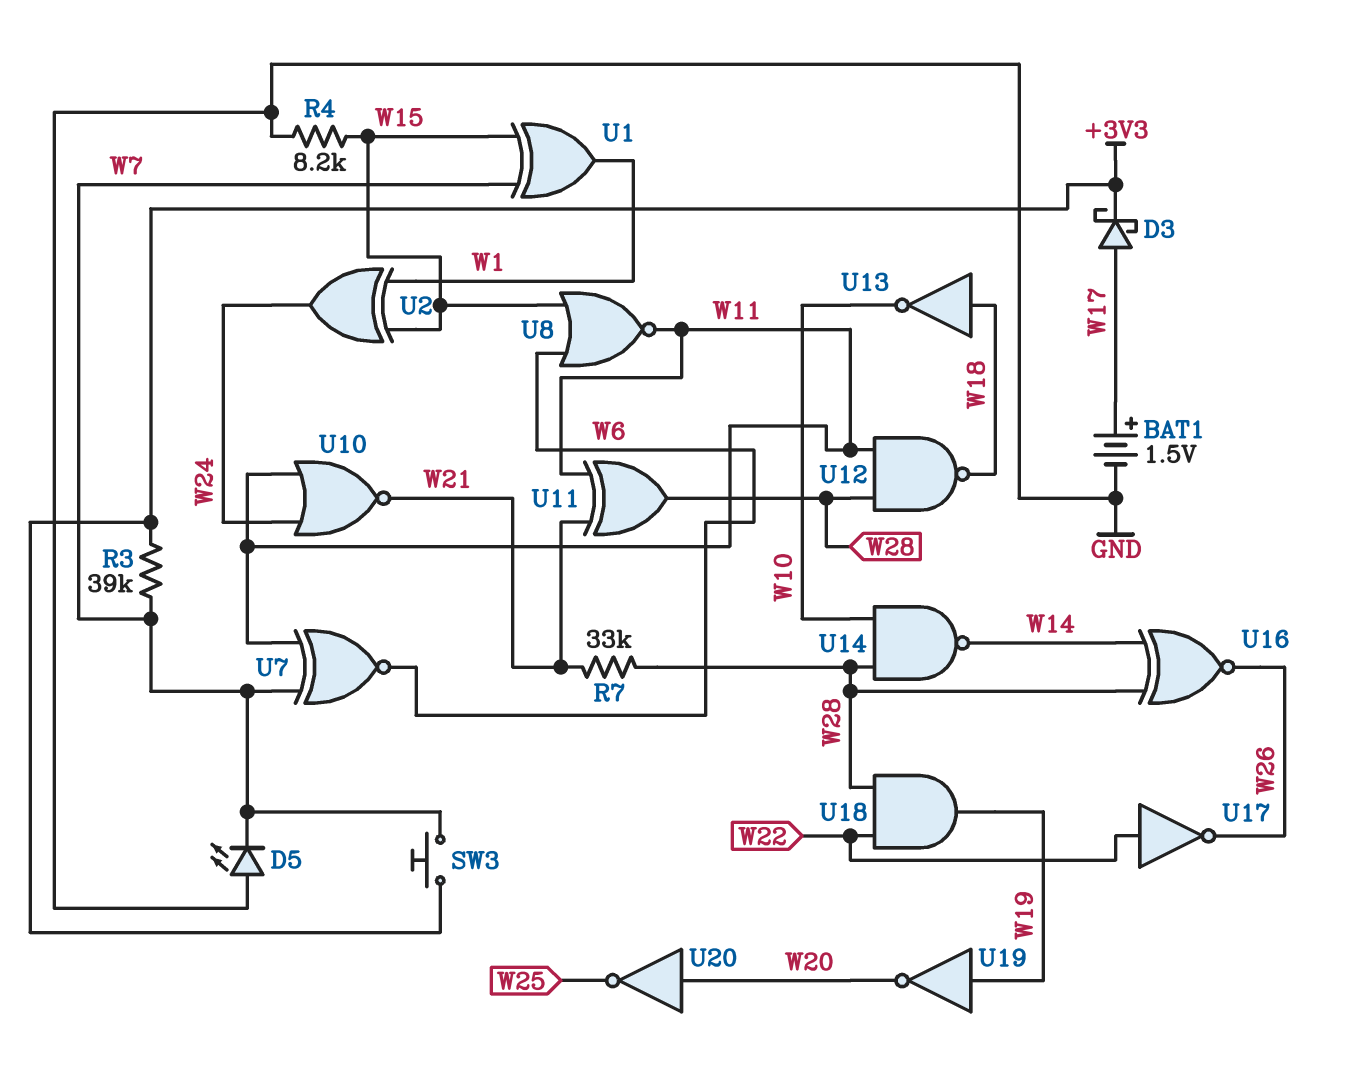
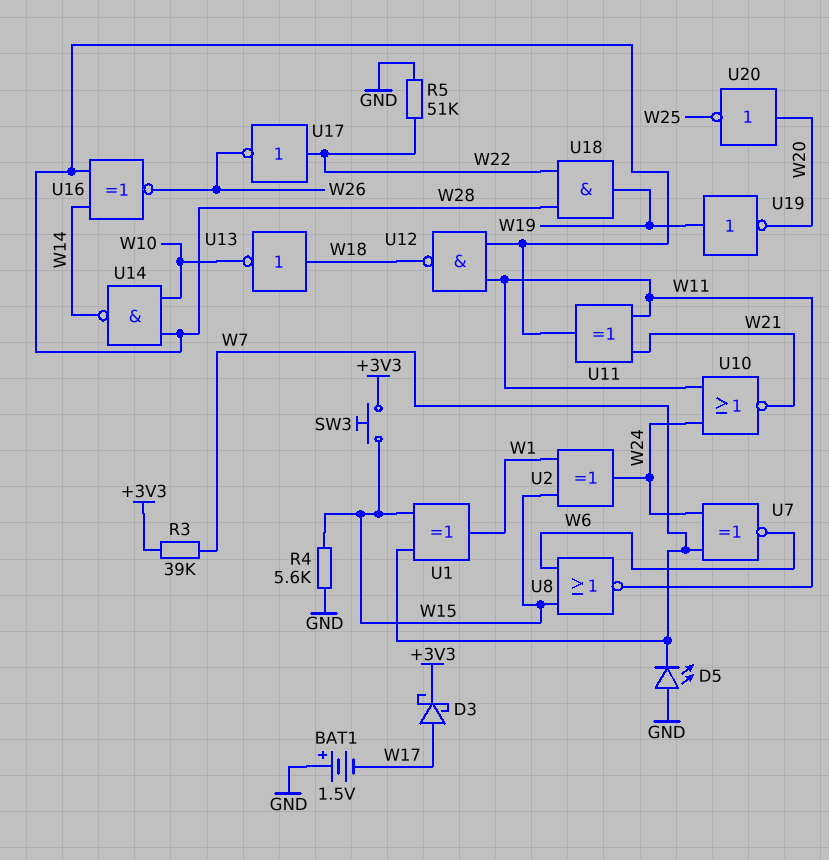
BAT1: 1.5V (plus W17, minus GND) -> 1.5V (plus GND, minus W17)
R4: 8.2k (GND, W15) -> 5.6k (GND, W15)
R5: none -> 51k (GND, W22)
R7: 33k (W21, W28) -> none
SW3: button (+3V3, W7) -> button (+3V3, W15)
U7: XNOR (in W7, in W11, out W6) -> XNOR (in W7, in W24, out W6)

